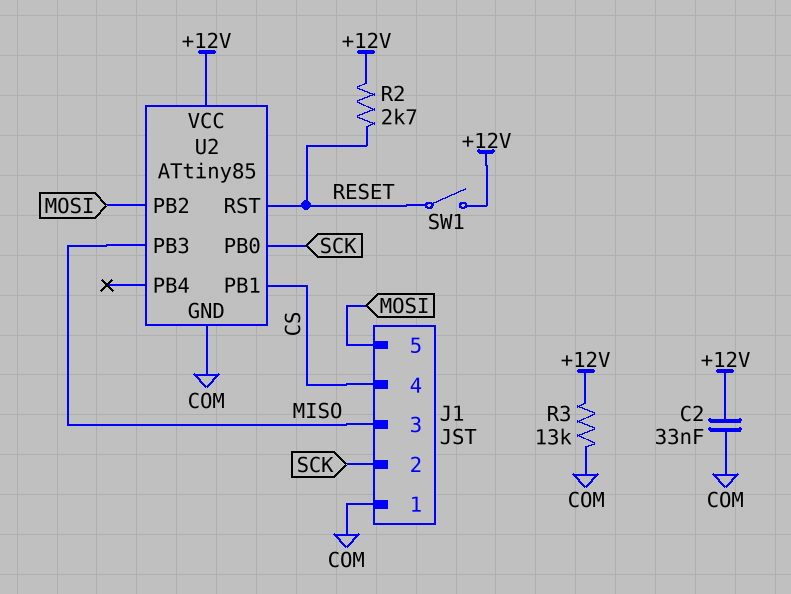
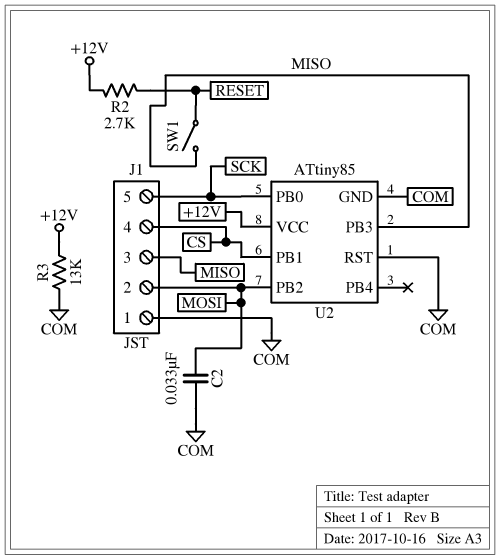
C2: 33nF (+12V, COM) -> 33nF (COM, MOSI)
J1 pin 2: SCK -> MOSI
J1 pin 5: MOSI -> SCK
SW1: switch (+12V, RESET) -> switch (MISO, RESET)
U2 pin RST: RESET -> COM

